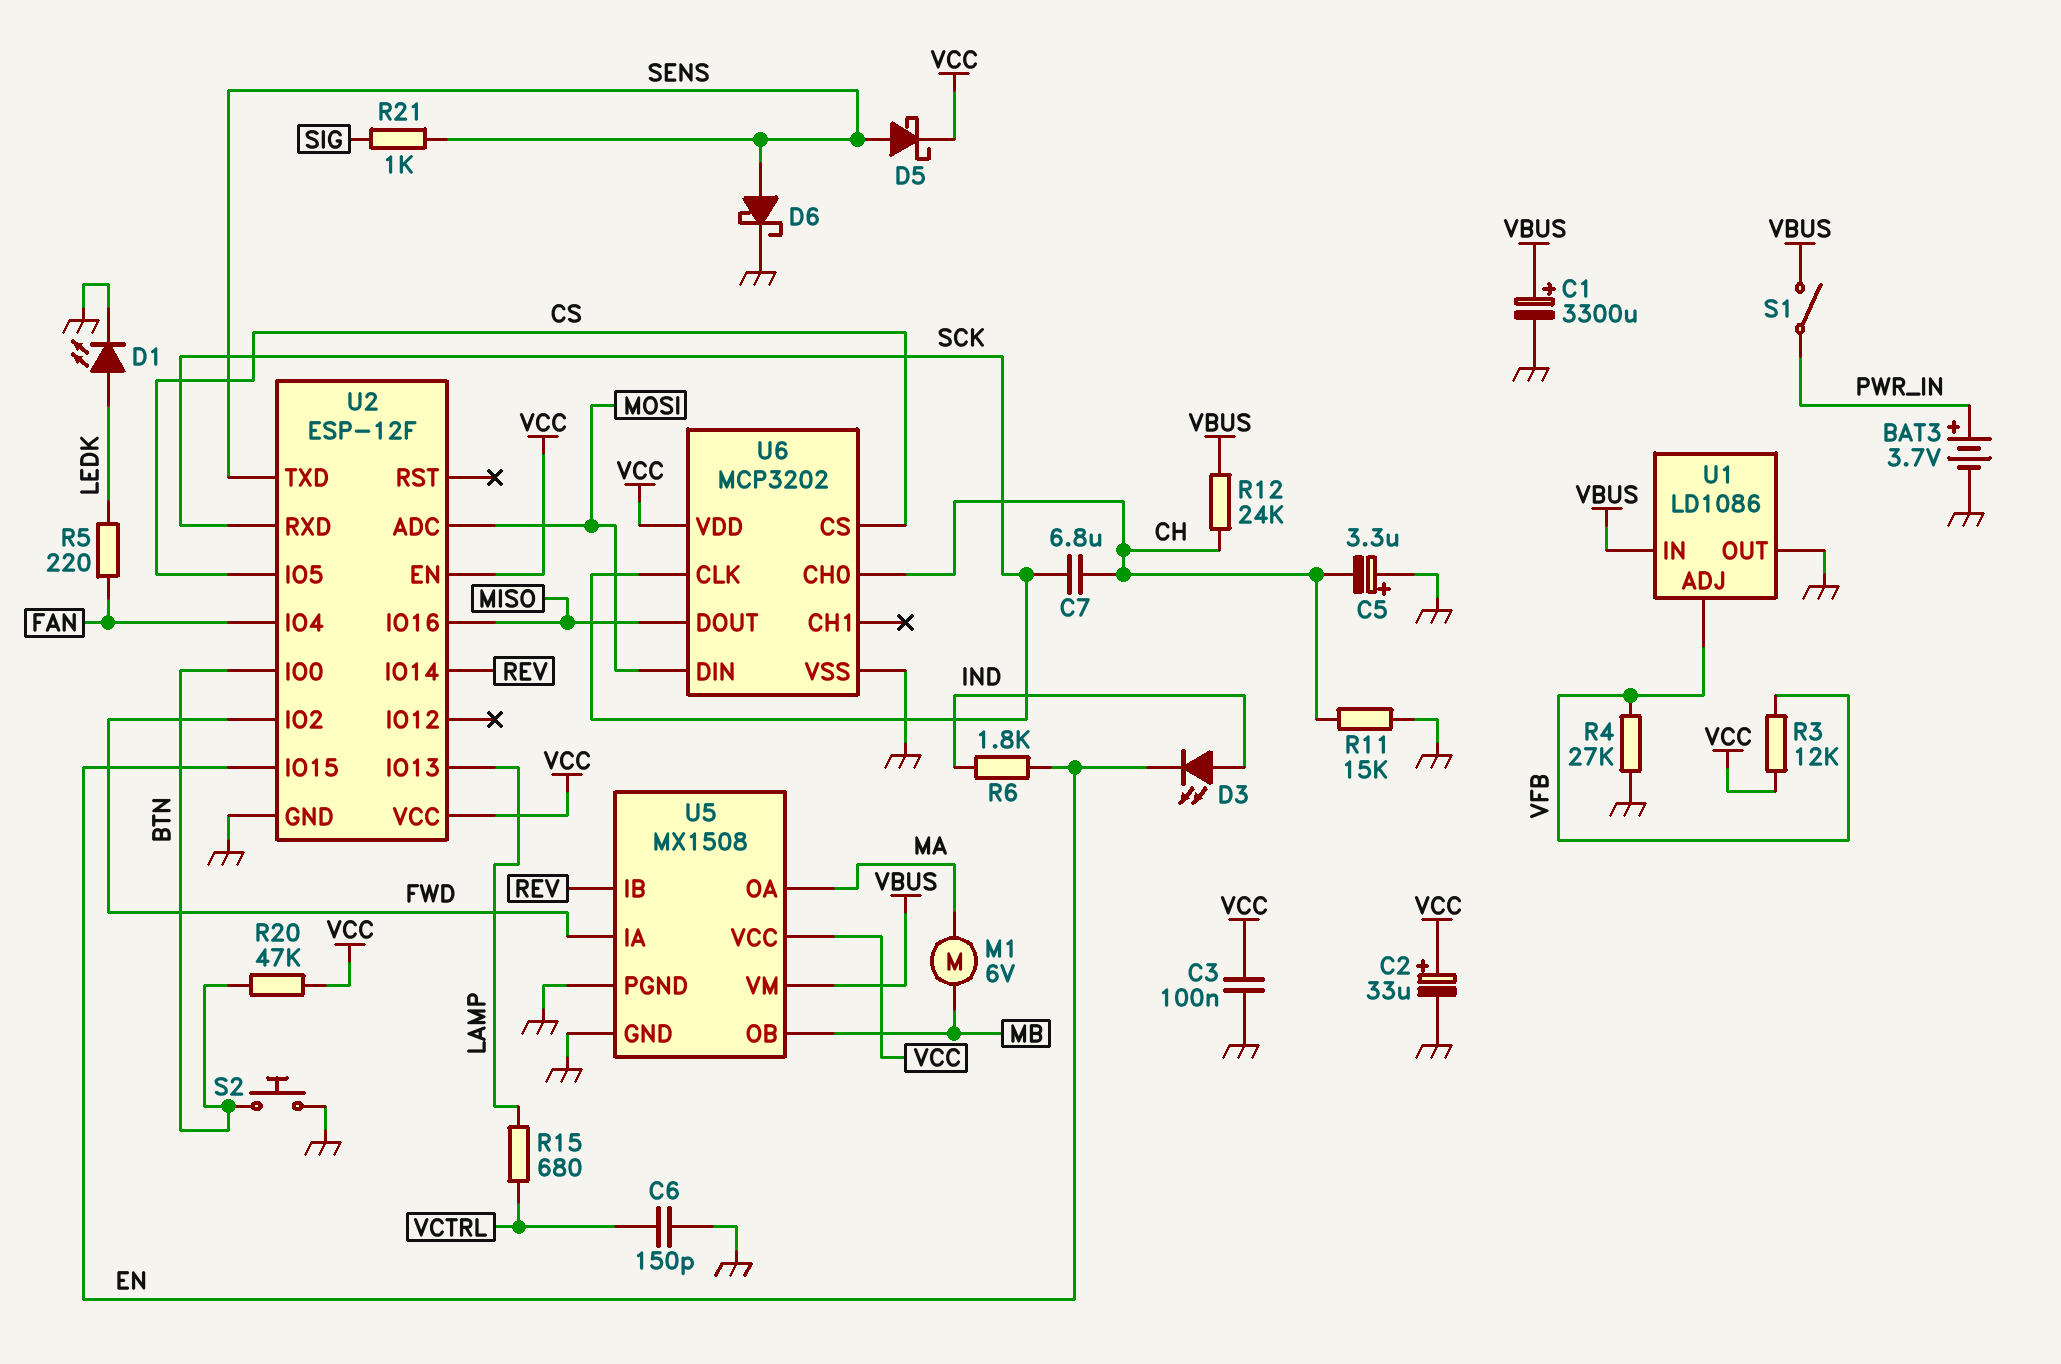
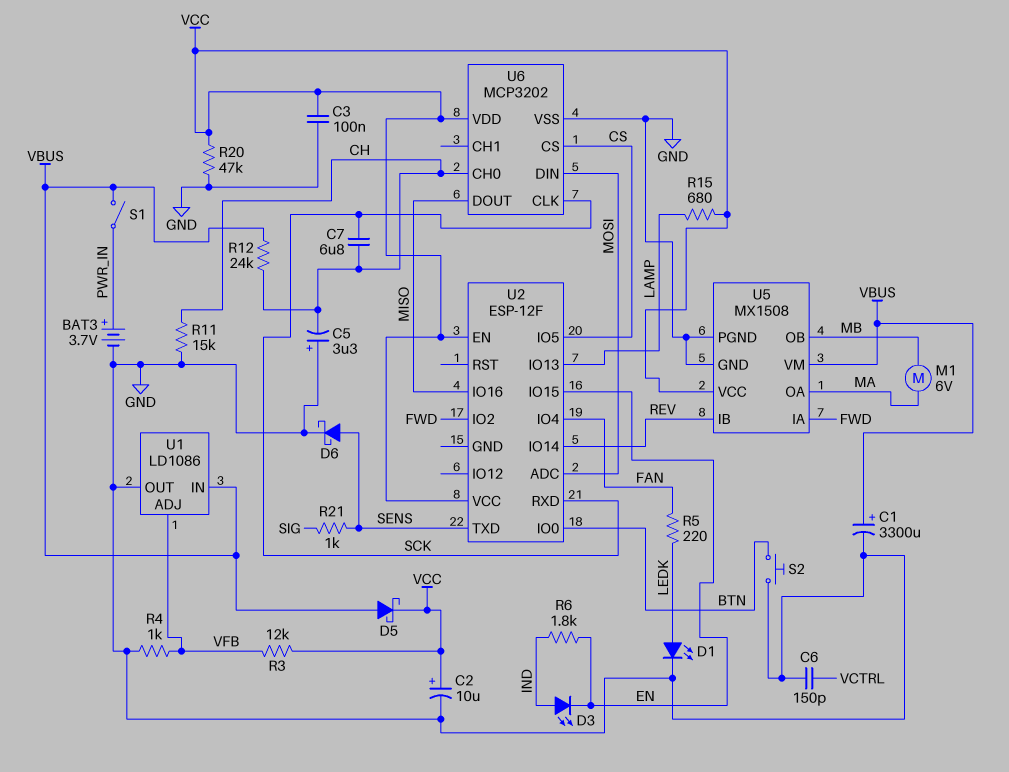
C2: 33uF (plus VCC, minus GND) -> 10uF (plus VCC, minus GND)
D5: schottky (A SENS, K VCC) -> schottky (A VBUS, K VCC)
R4: 27k (GND, VFB) -> 1k (GND, VFB)
R15: 680 (LAMP, VCTRL) -> 680 (LAMP, VCC)
R20: 47k (BTN, VCC) -> 47k (GND, VCC)
U2 pin GND: GND -> none

